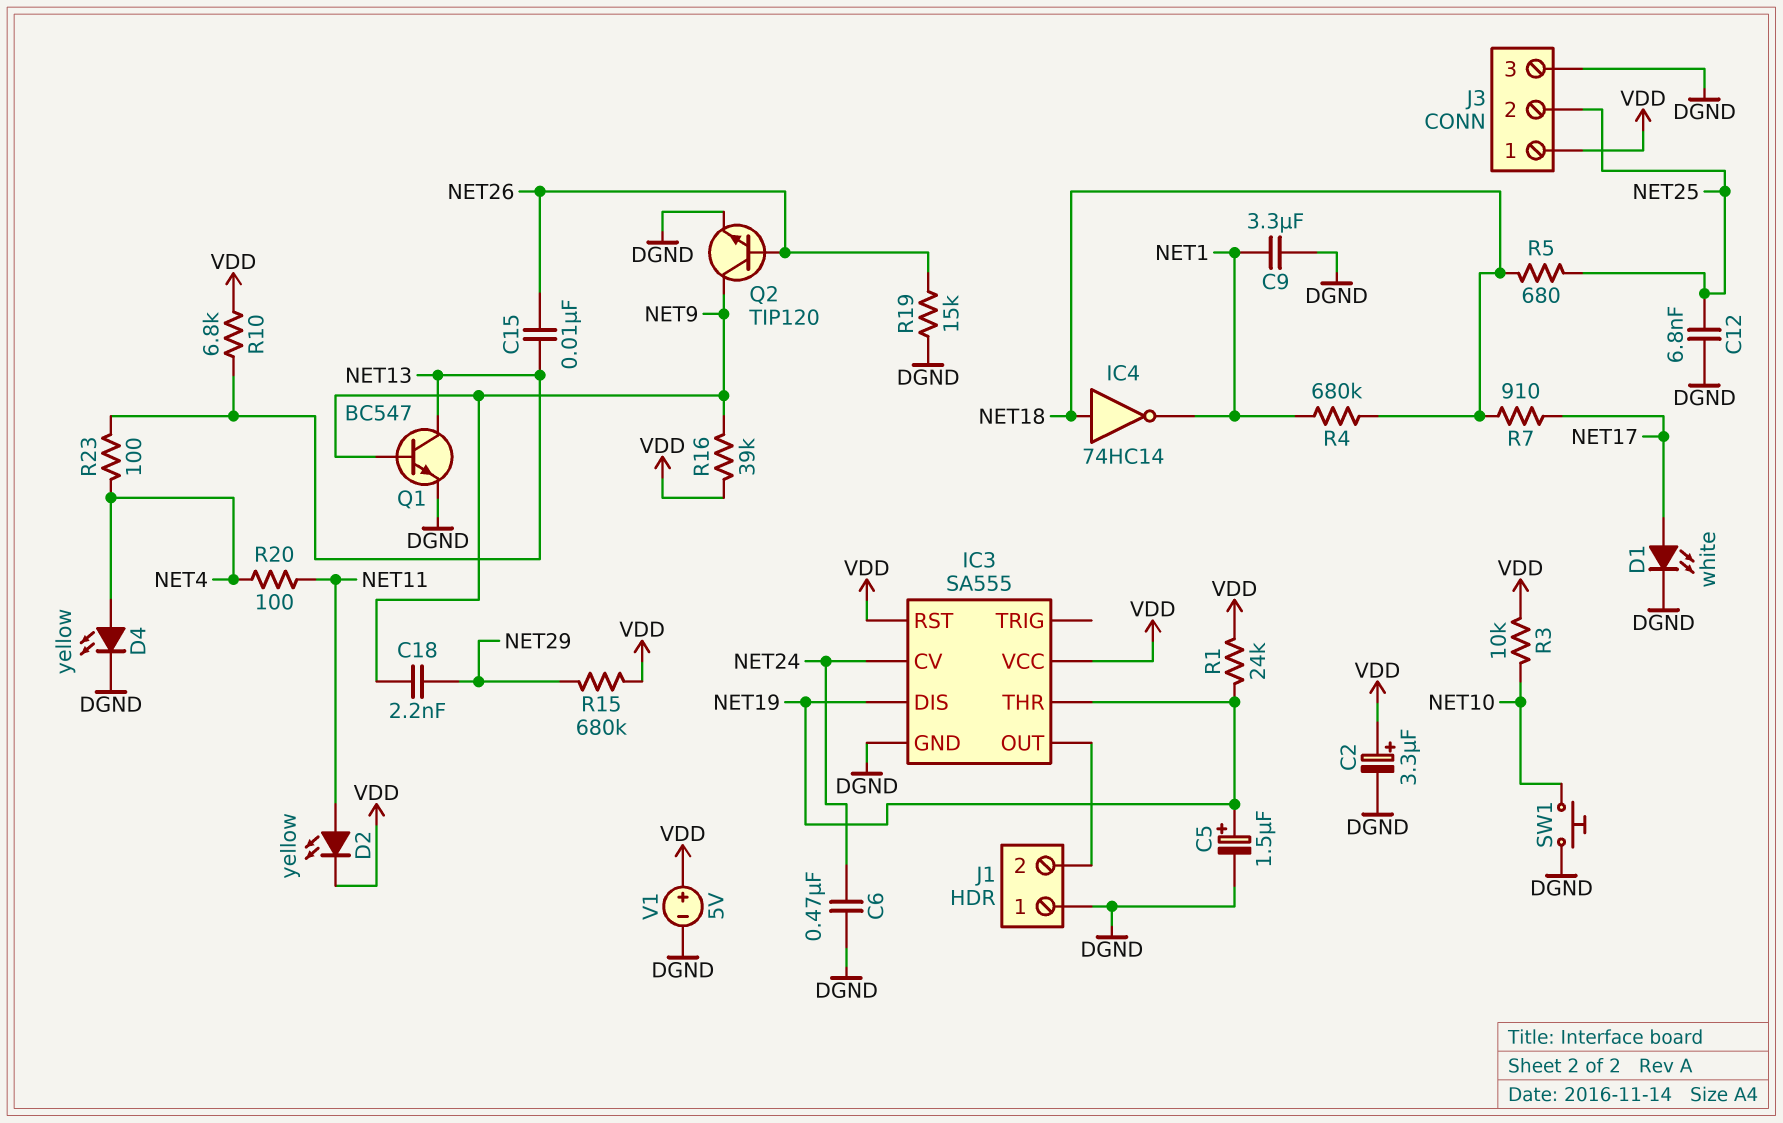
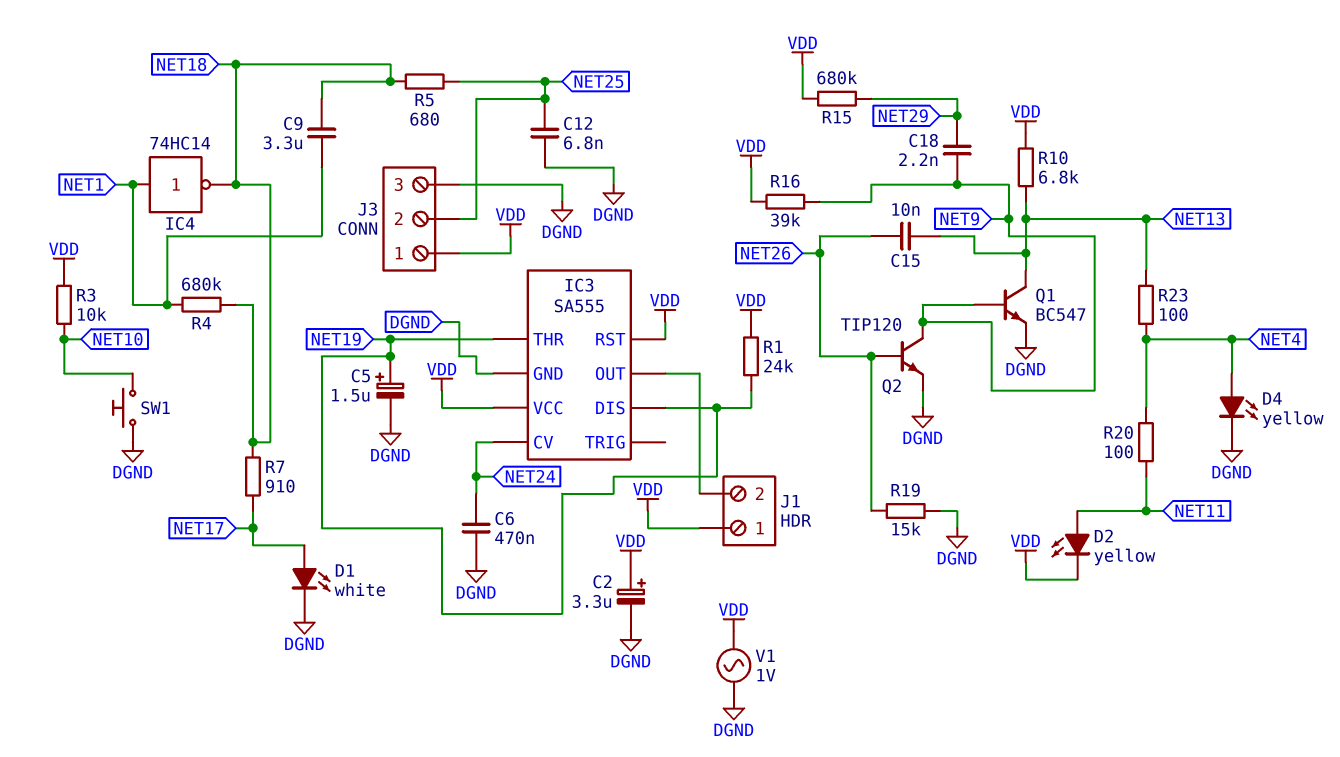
C9: 3.3uF (DGND, NET1) -> 3.3uF (NET1, NET18)
IC4: NOT 74HC14 (in NET18, out NET1) -> NOT 74HC14 (in NET1, out NET18)
J1 pin 1: DGND -> VDD
V1: 5V (plus VDD, minus DGND) -> AC 1V (DGND, VDD)

